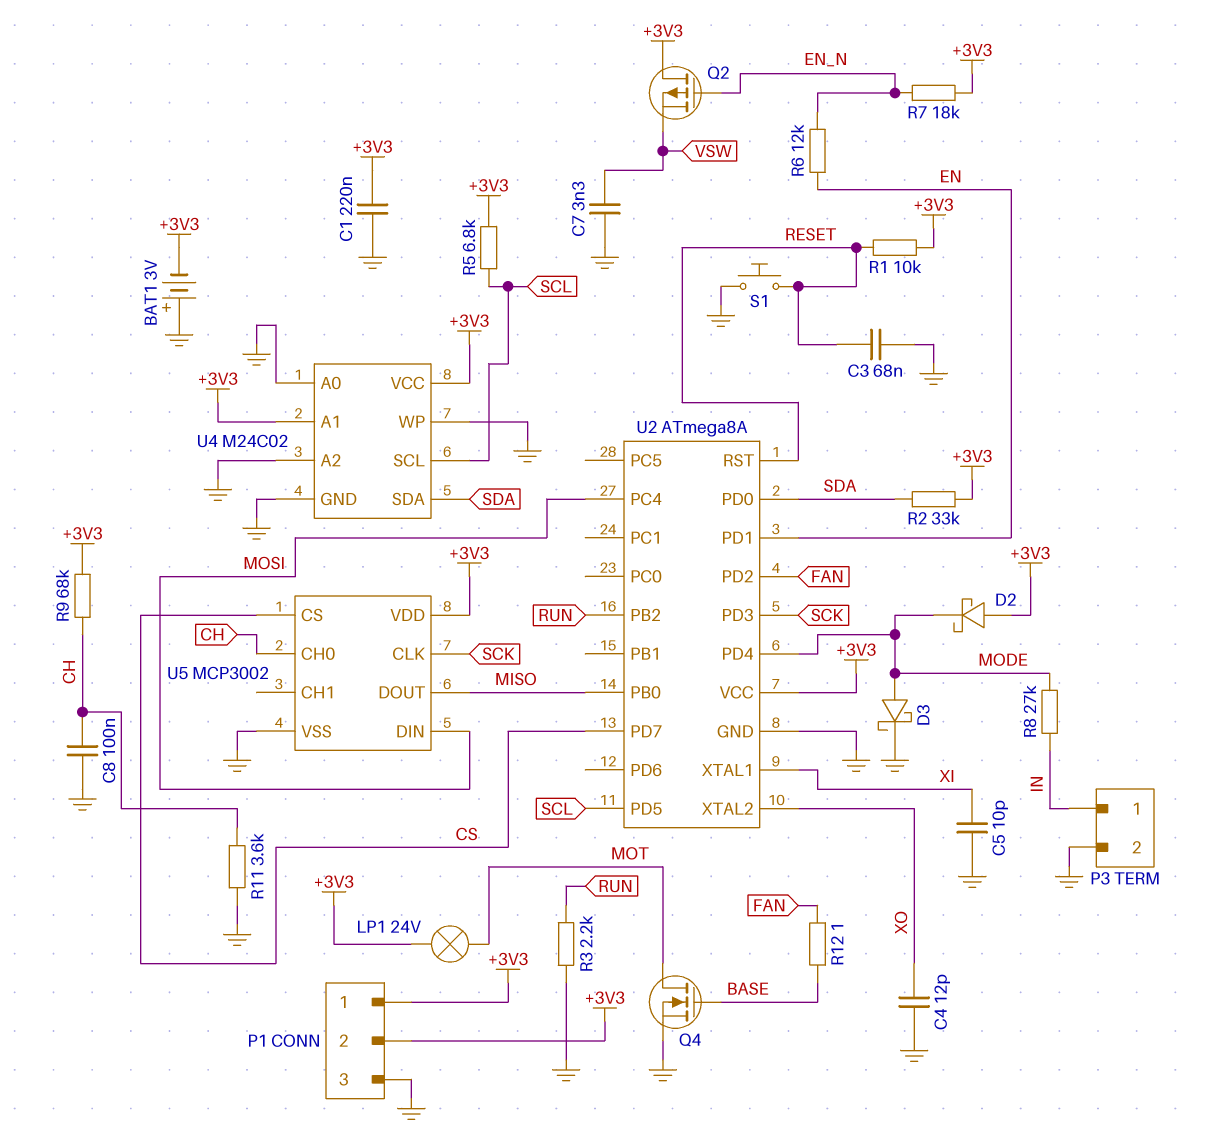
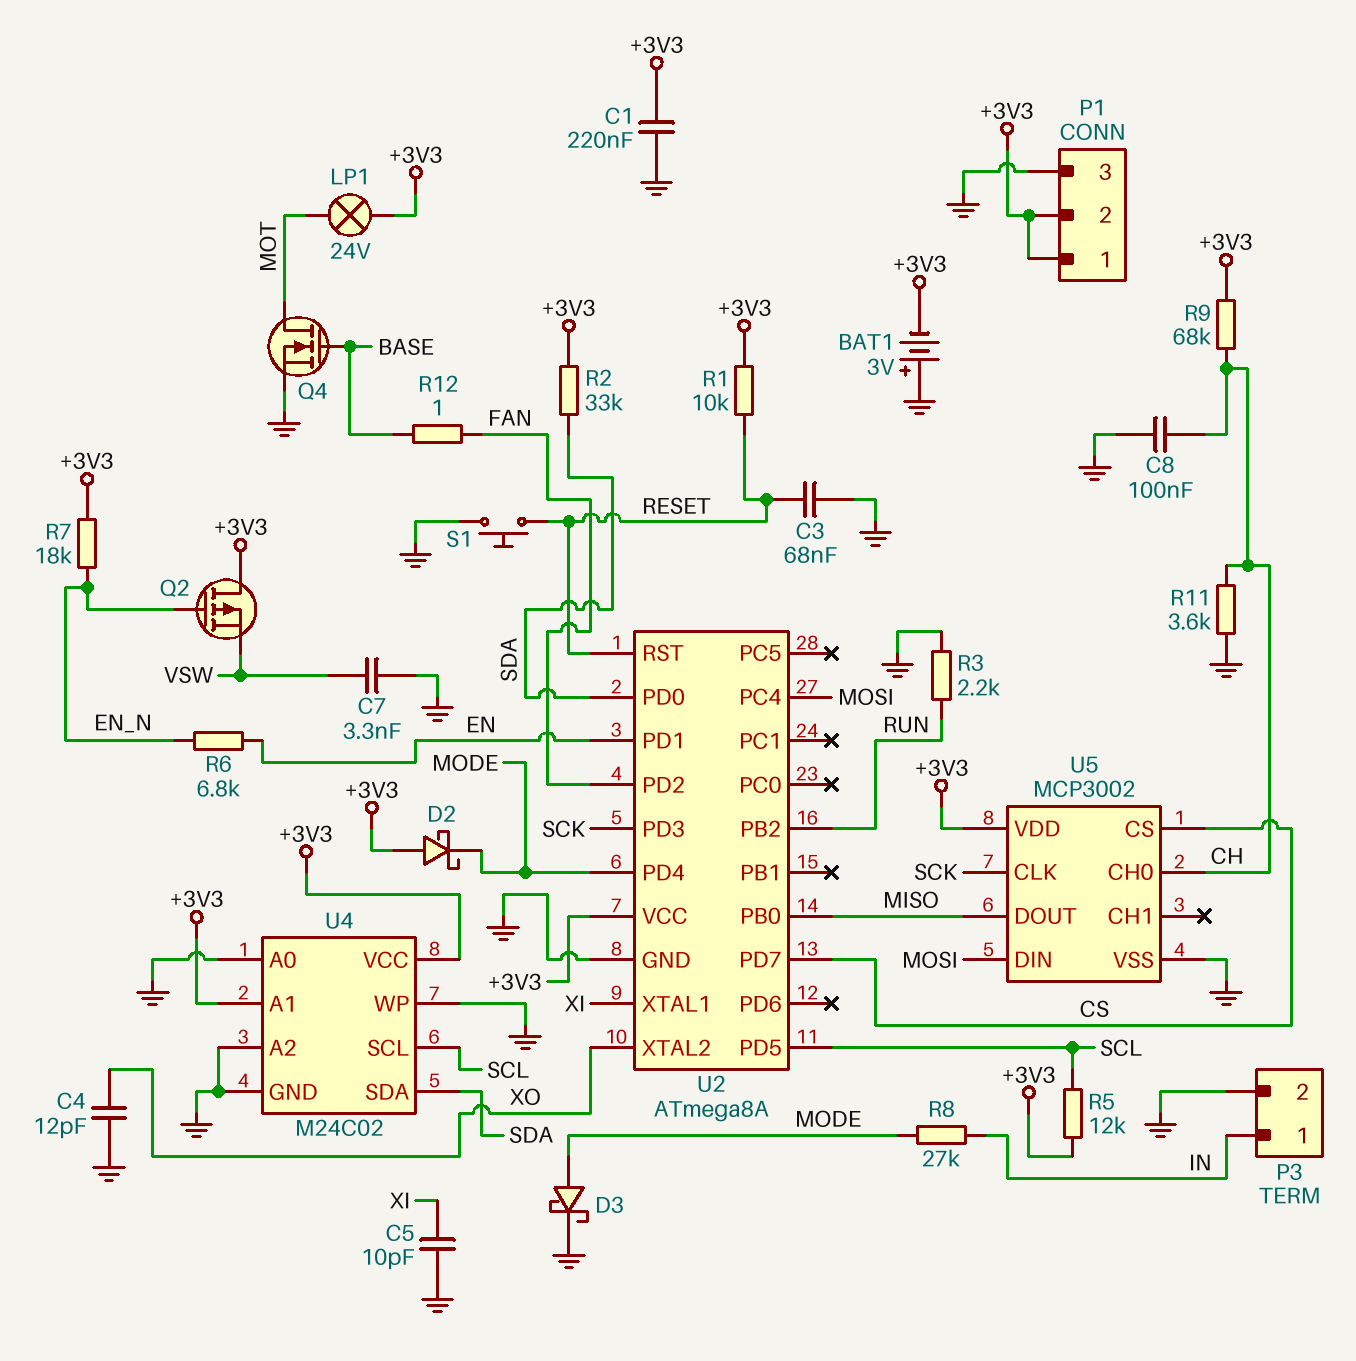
R5: 6.8k (+3V3, SCL) -> 12k (+3V3, SCL)
R6: 12k (EN, EN_N) -> 6.8k (EN, EN_N)

